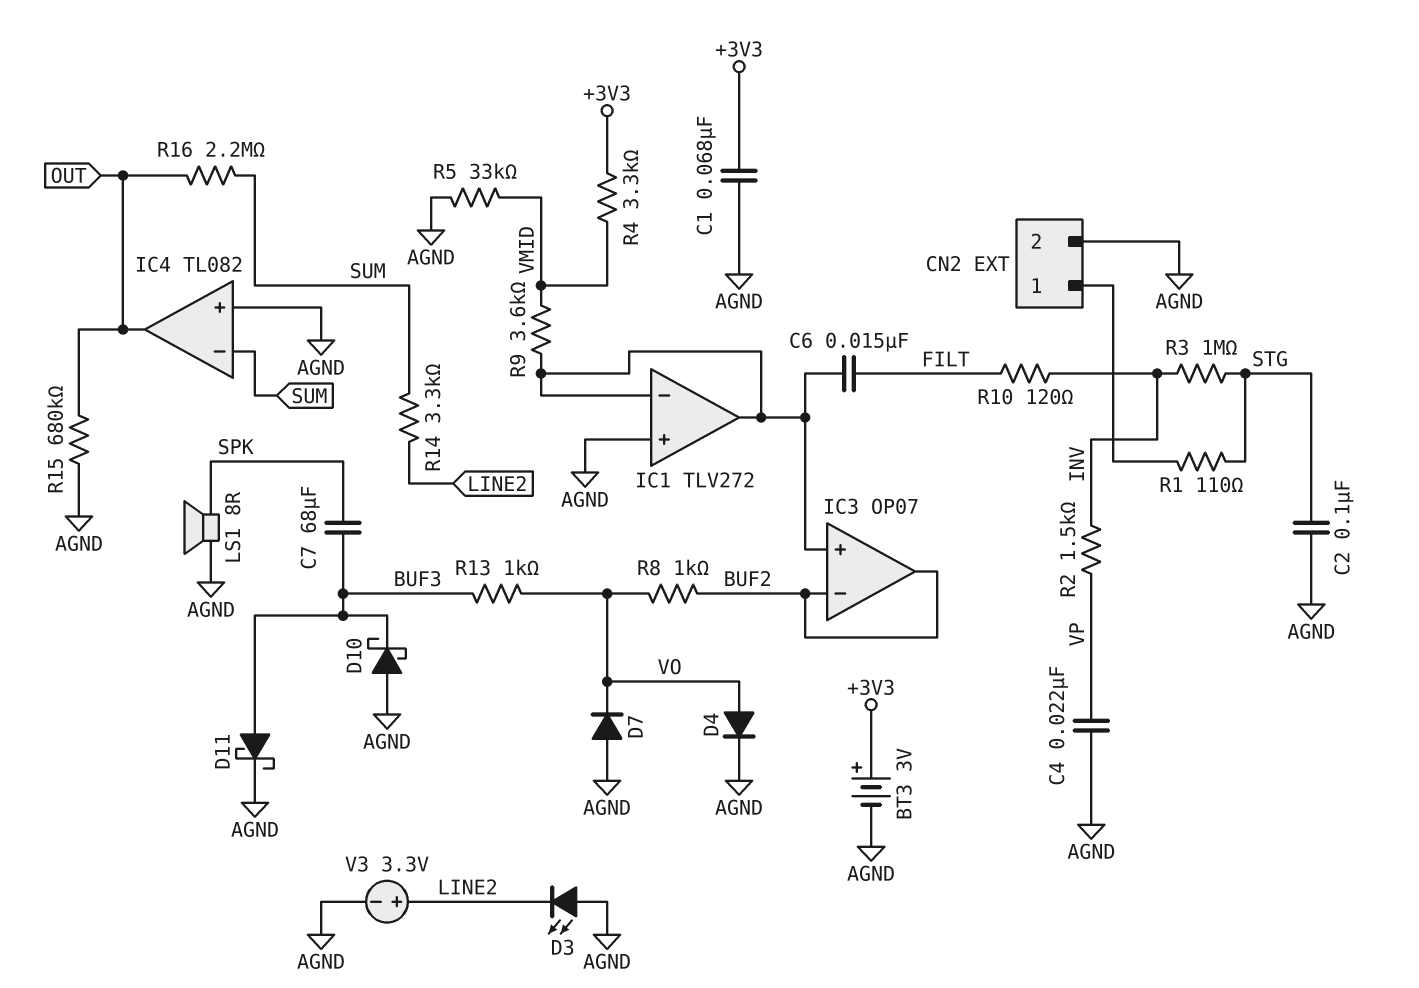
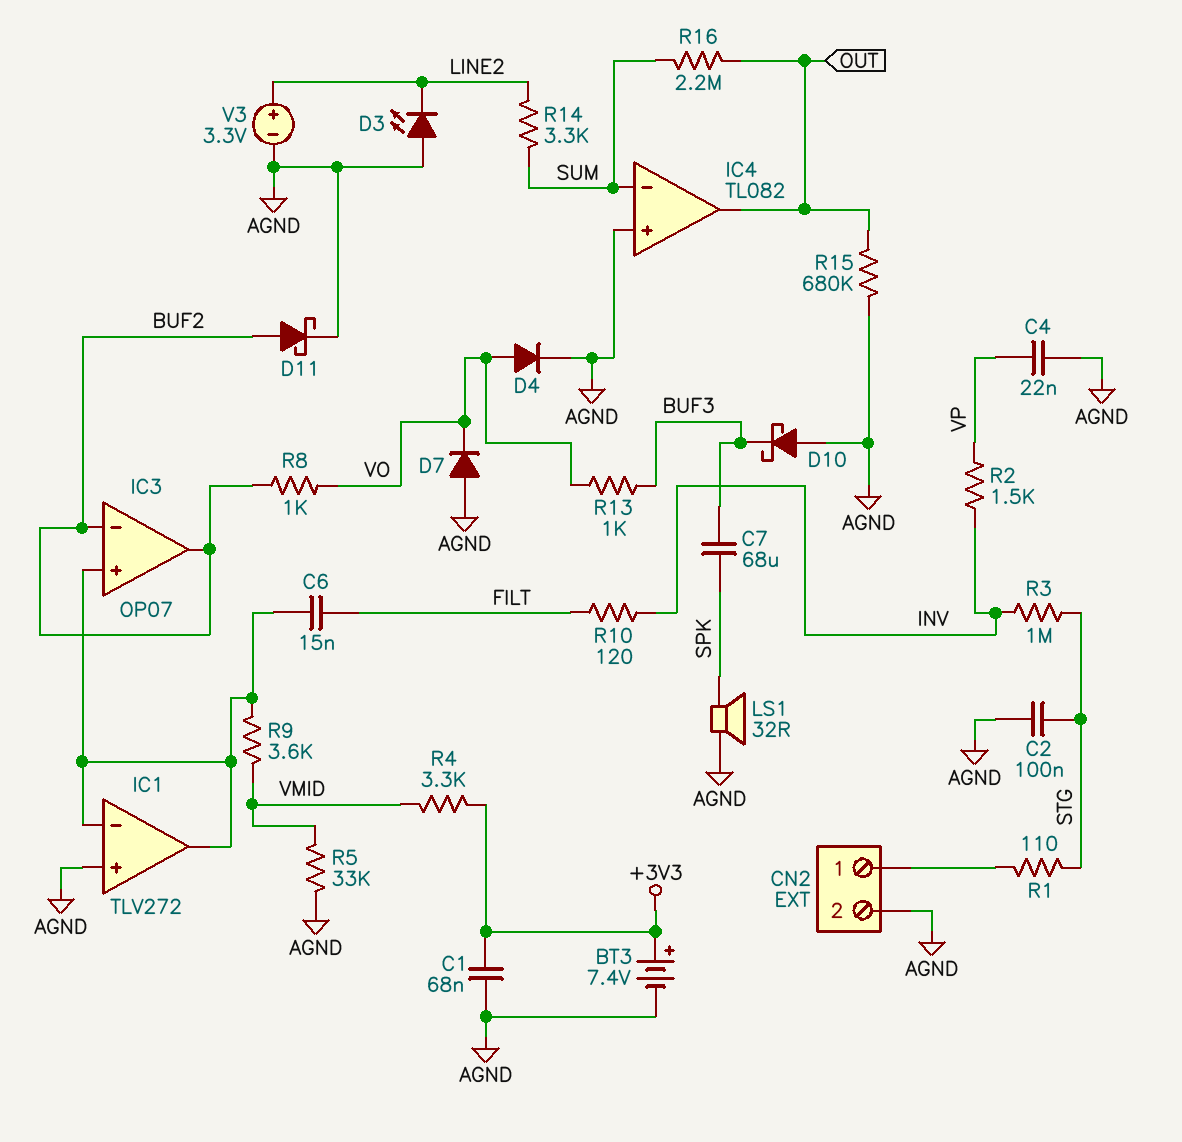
BT3: 3V (plus +3V3, minus AGND) -> 7.4V (plus +3V3, minus AGND)
D11: schottky (A BUF3, K AGND) -> schottky (A BUF2, K AGND)
LS1: speaker 8R (AGND, SPK) -> speaker 32R (AGND, SPK)

